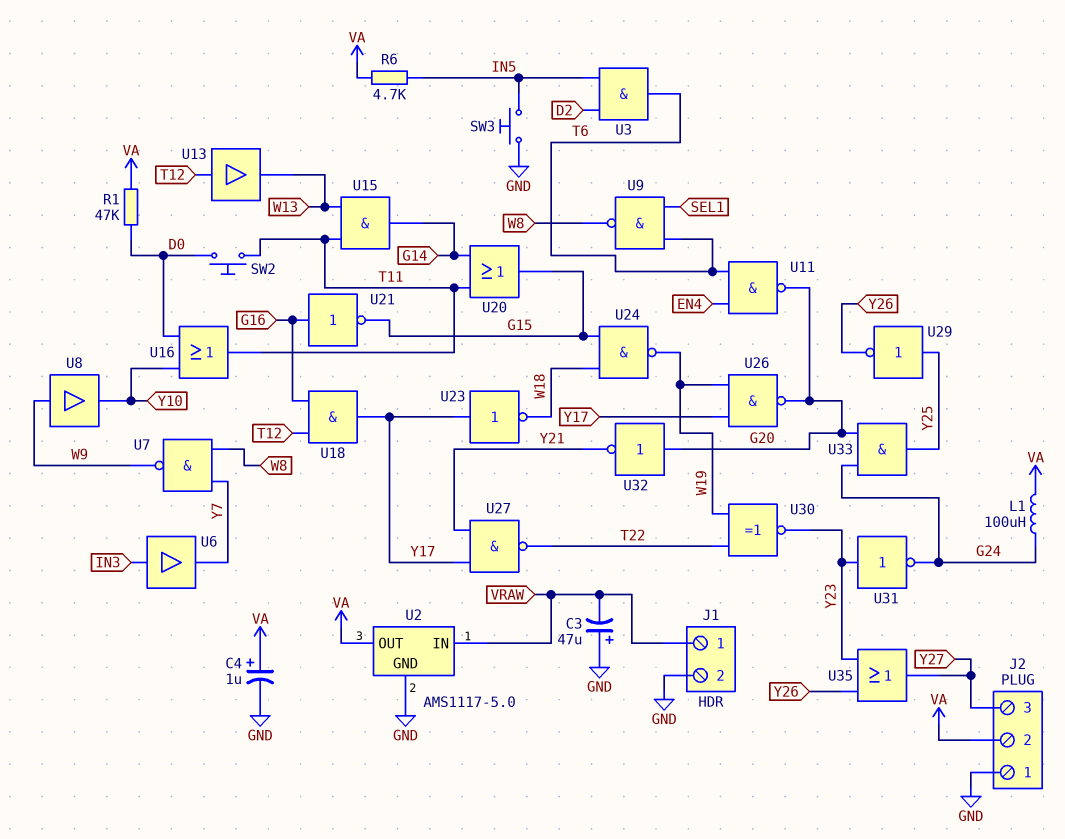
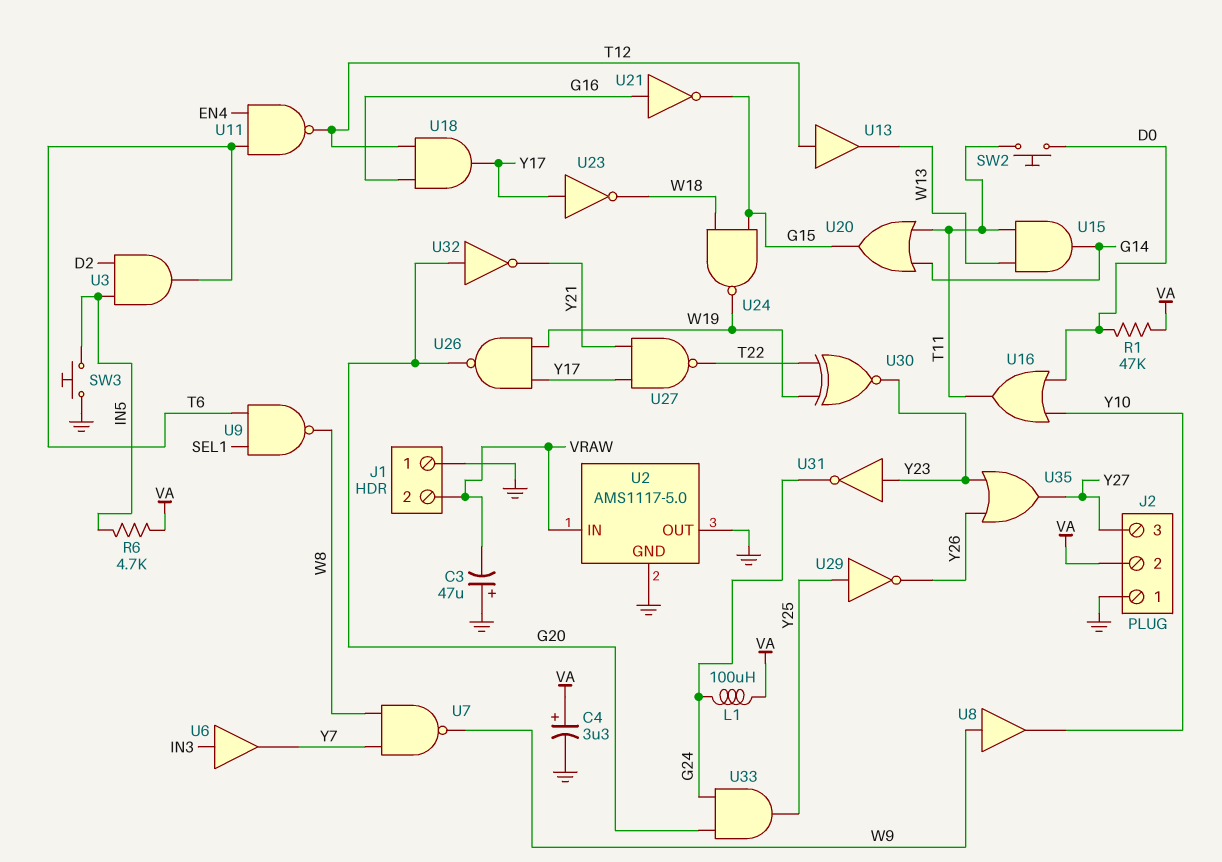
C4: 1uF (plus VA, minus GND) -> 3.3uF (plus VA, minus GND)
J1 pin 1: VRAW -> GND
J1 pin 2: GND -> VRAW
U2 pin OUT: VA -> GND
U11: NAND (in EN4, in T6, out G20) -> NAND (in EN4, in T6, out T12)

